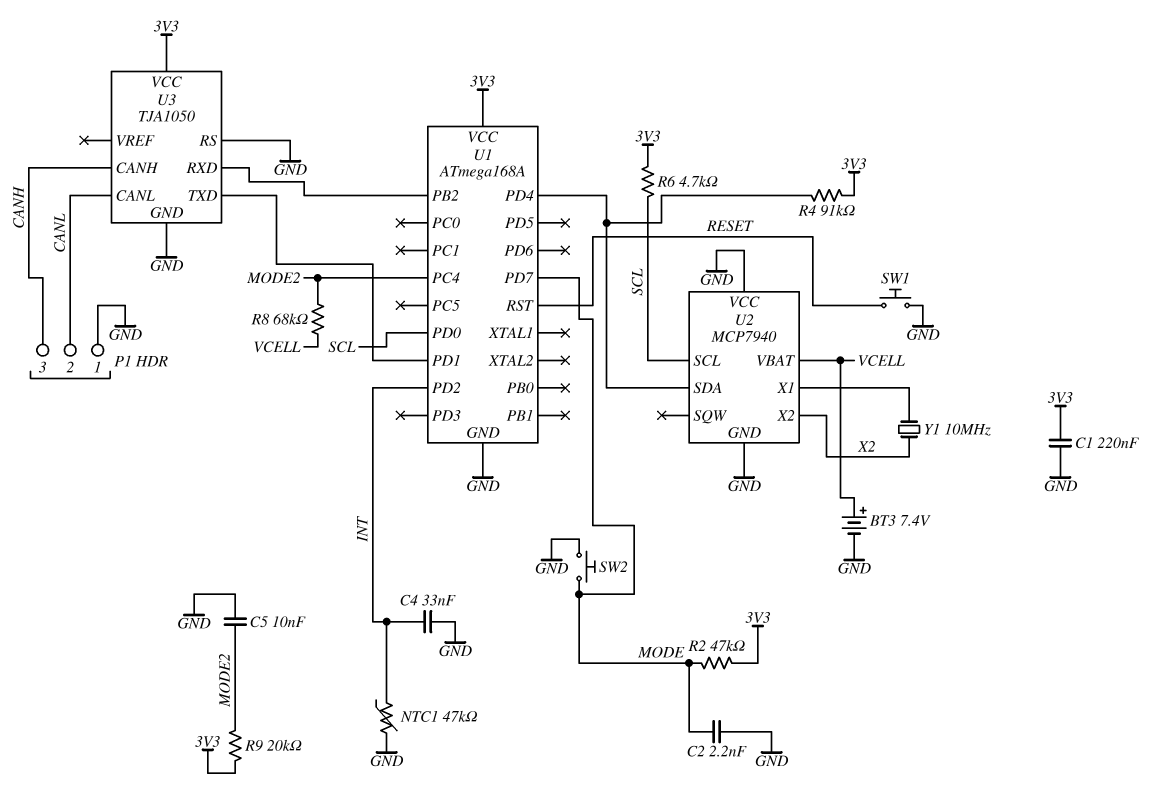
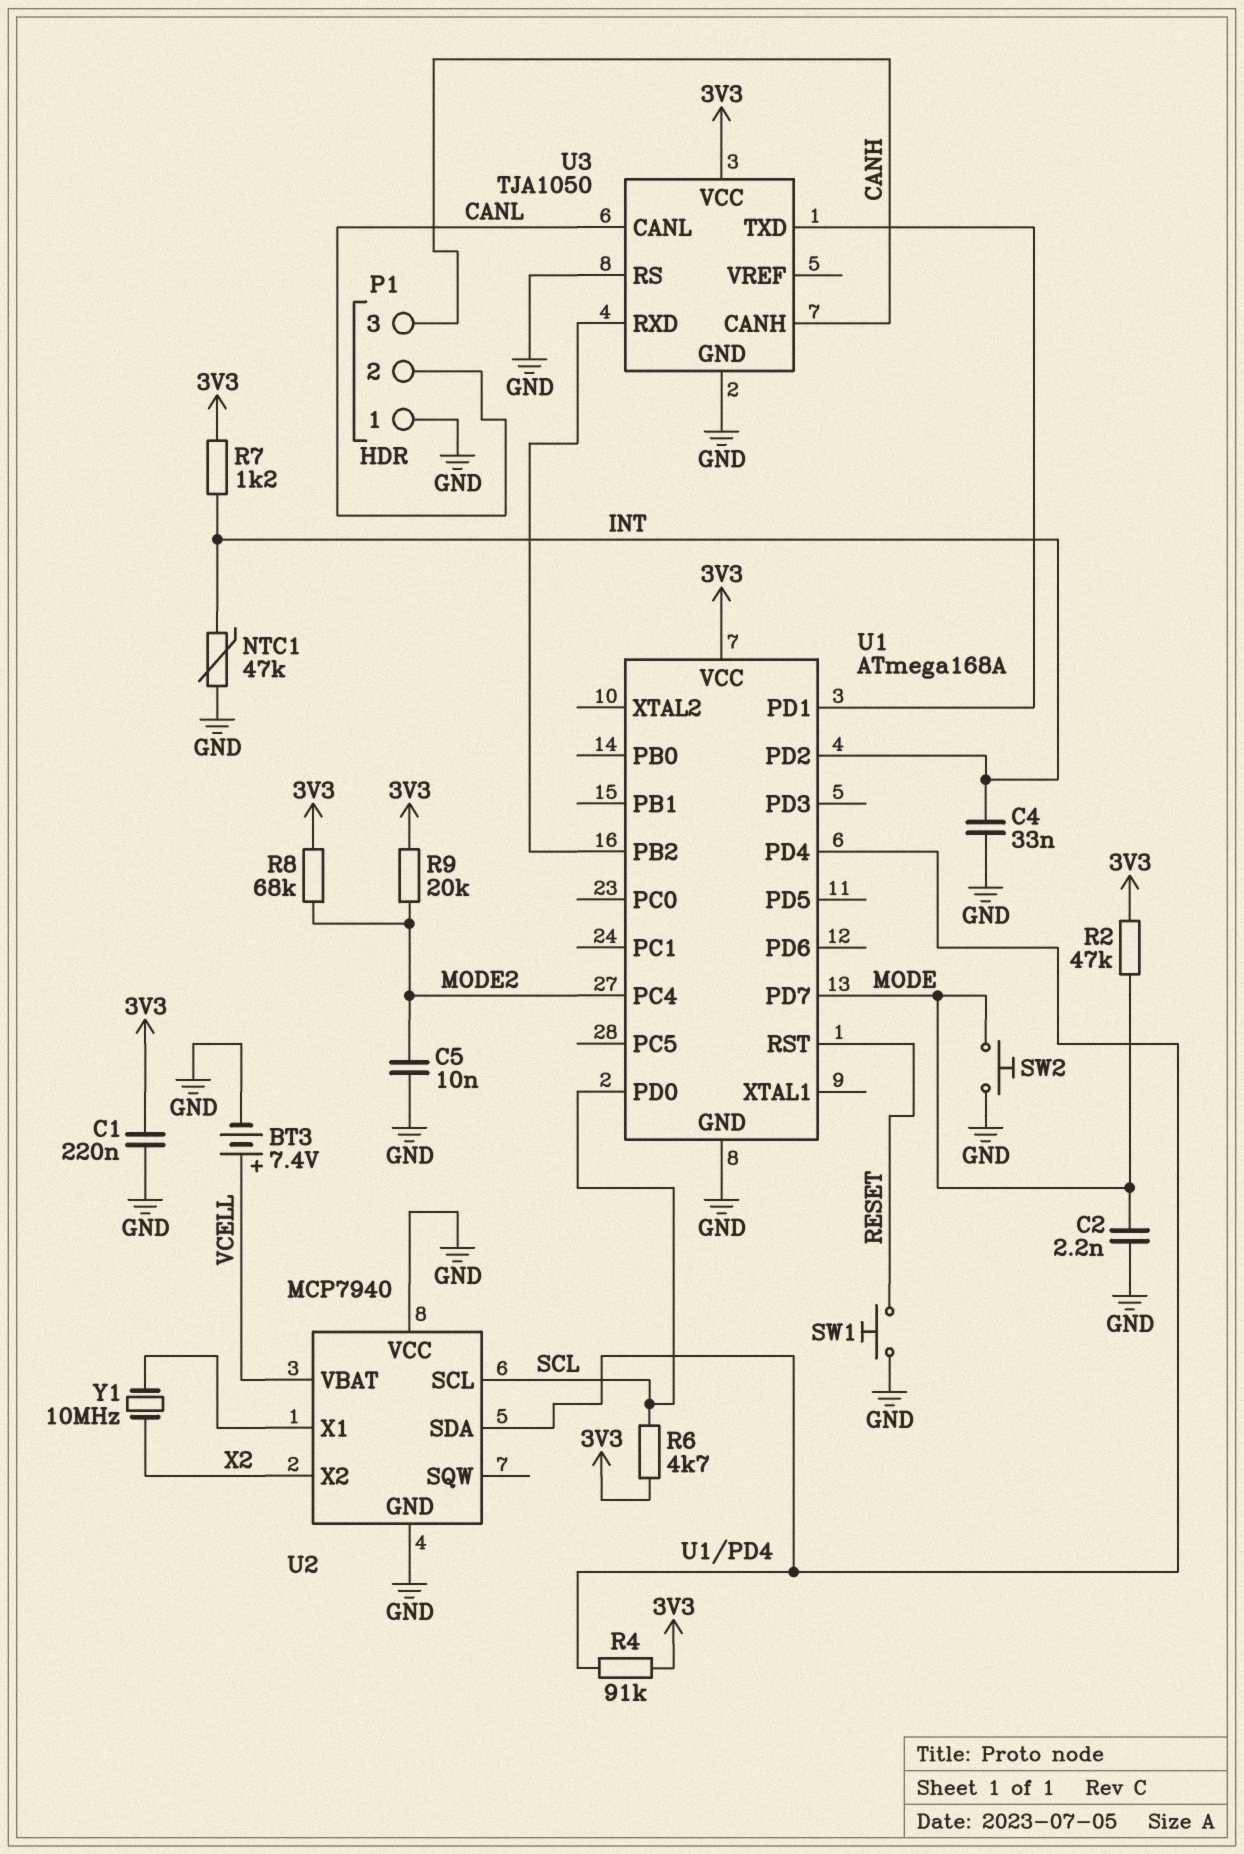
R7: none -> 1.2k (3V3, INT)
R8: 68k (MODE2, VCELL) -> 68k (3V3, MODE2)

